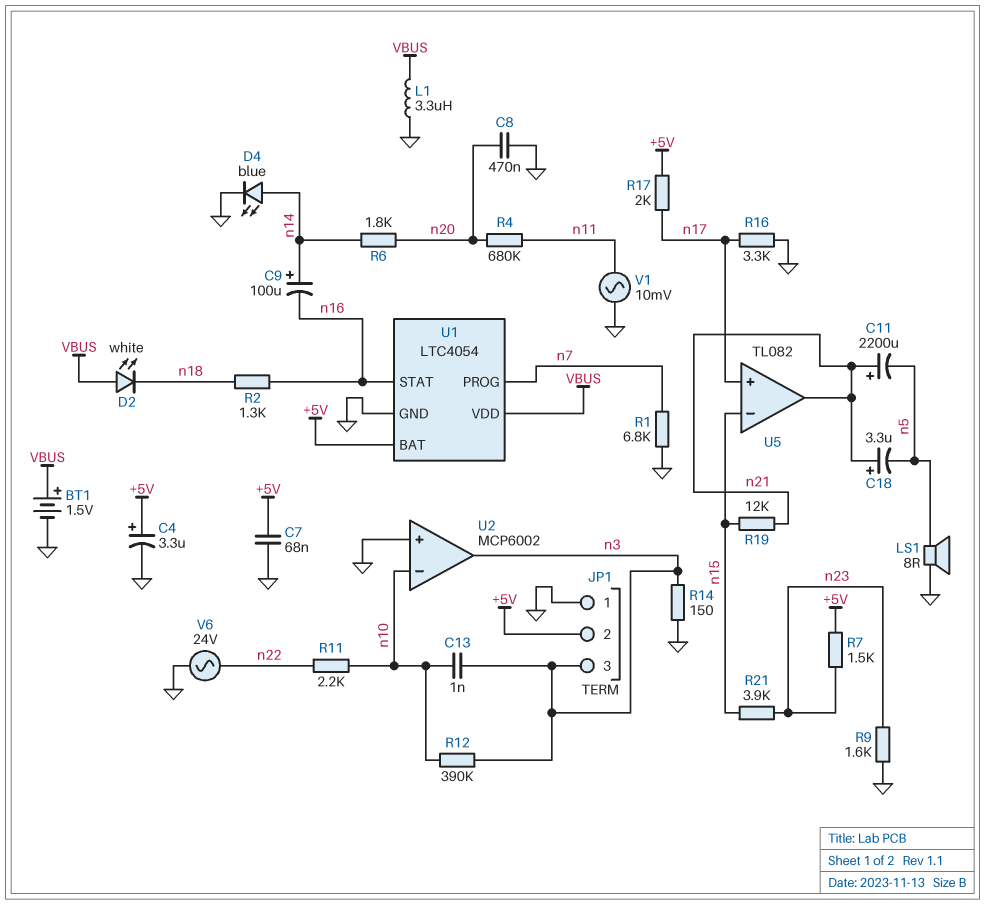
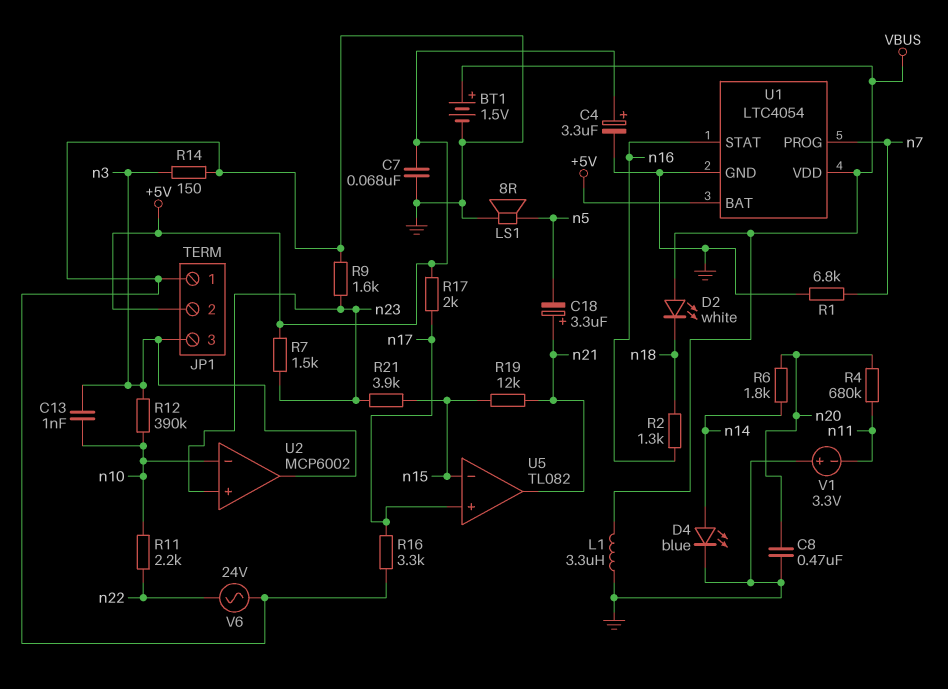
C9: 100uF (plus n14, minus n16) -> none
C11: 2200uF (plus n21, minus n5) -> none
U2 pin in+: GND -> n23
V1: AC 10mV (GND, n11) -> 3.3V (plus GND, minus n11)

